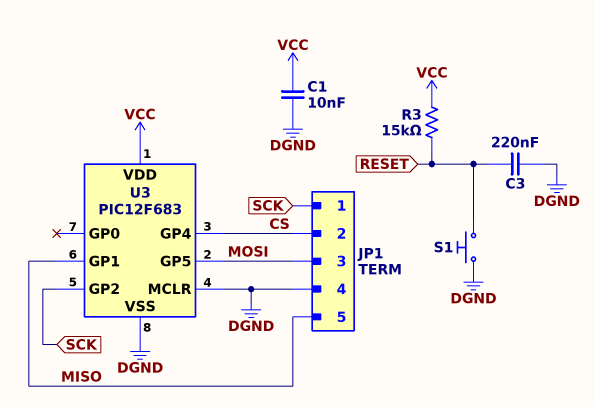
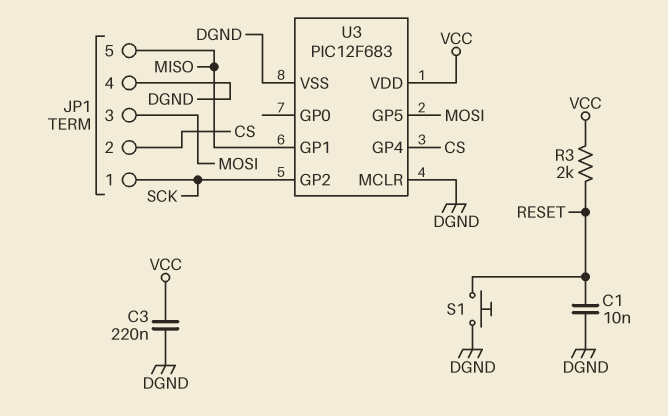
C1: 10nF (DGND, VCC) -> 10nF (DGND, RESET)
C3: 220nF (DGND, RESET) -> 220nF (DGND, VCC)
R3: 15k (RESET, VCC) -> 2k (RESET, VCC)

